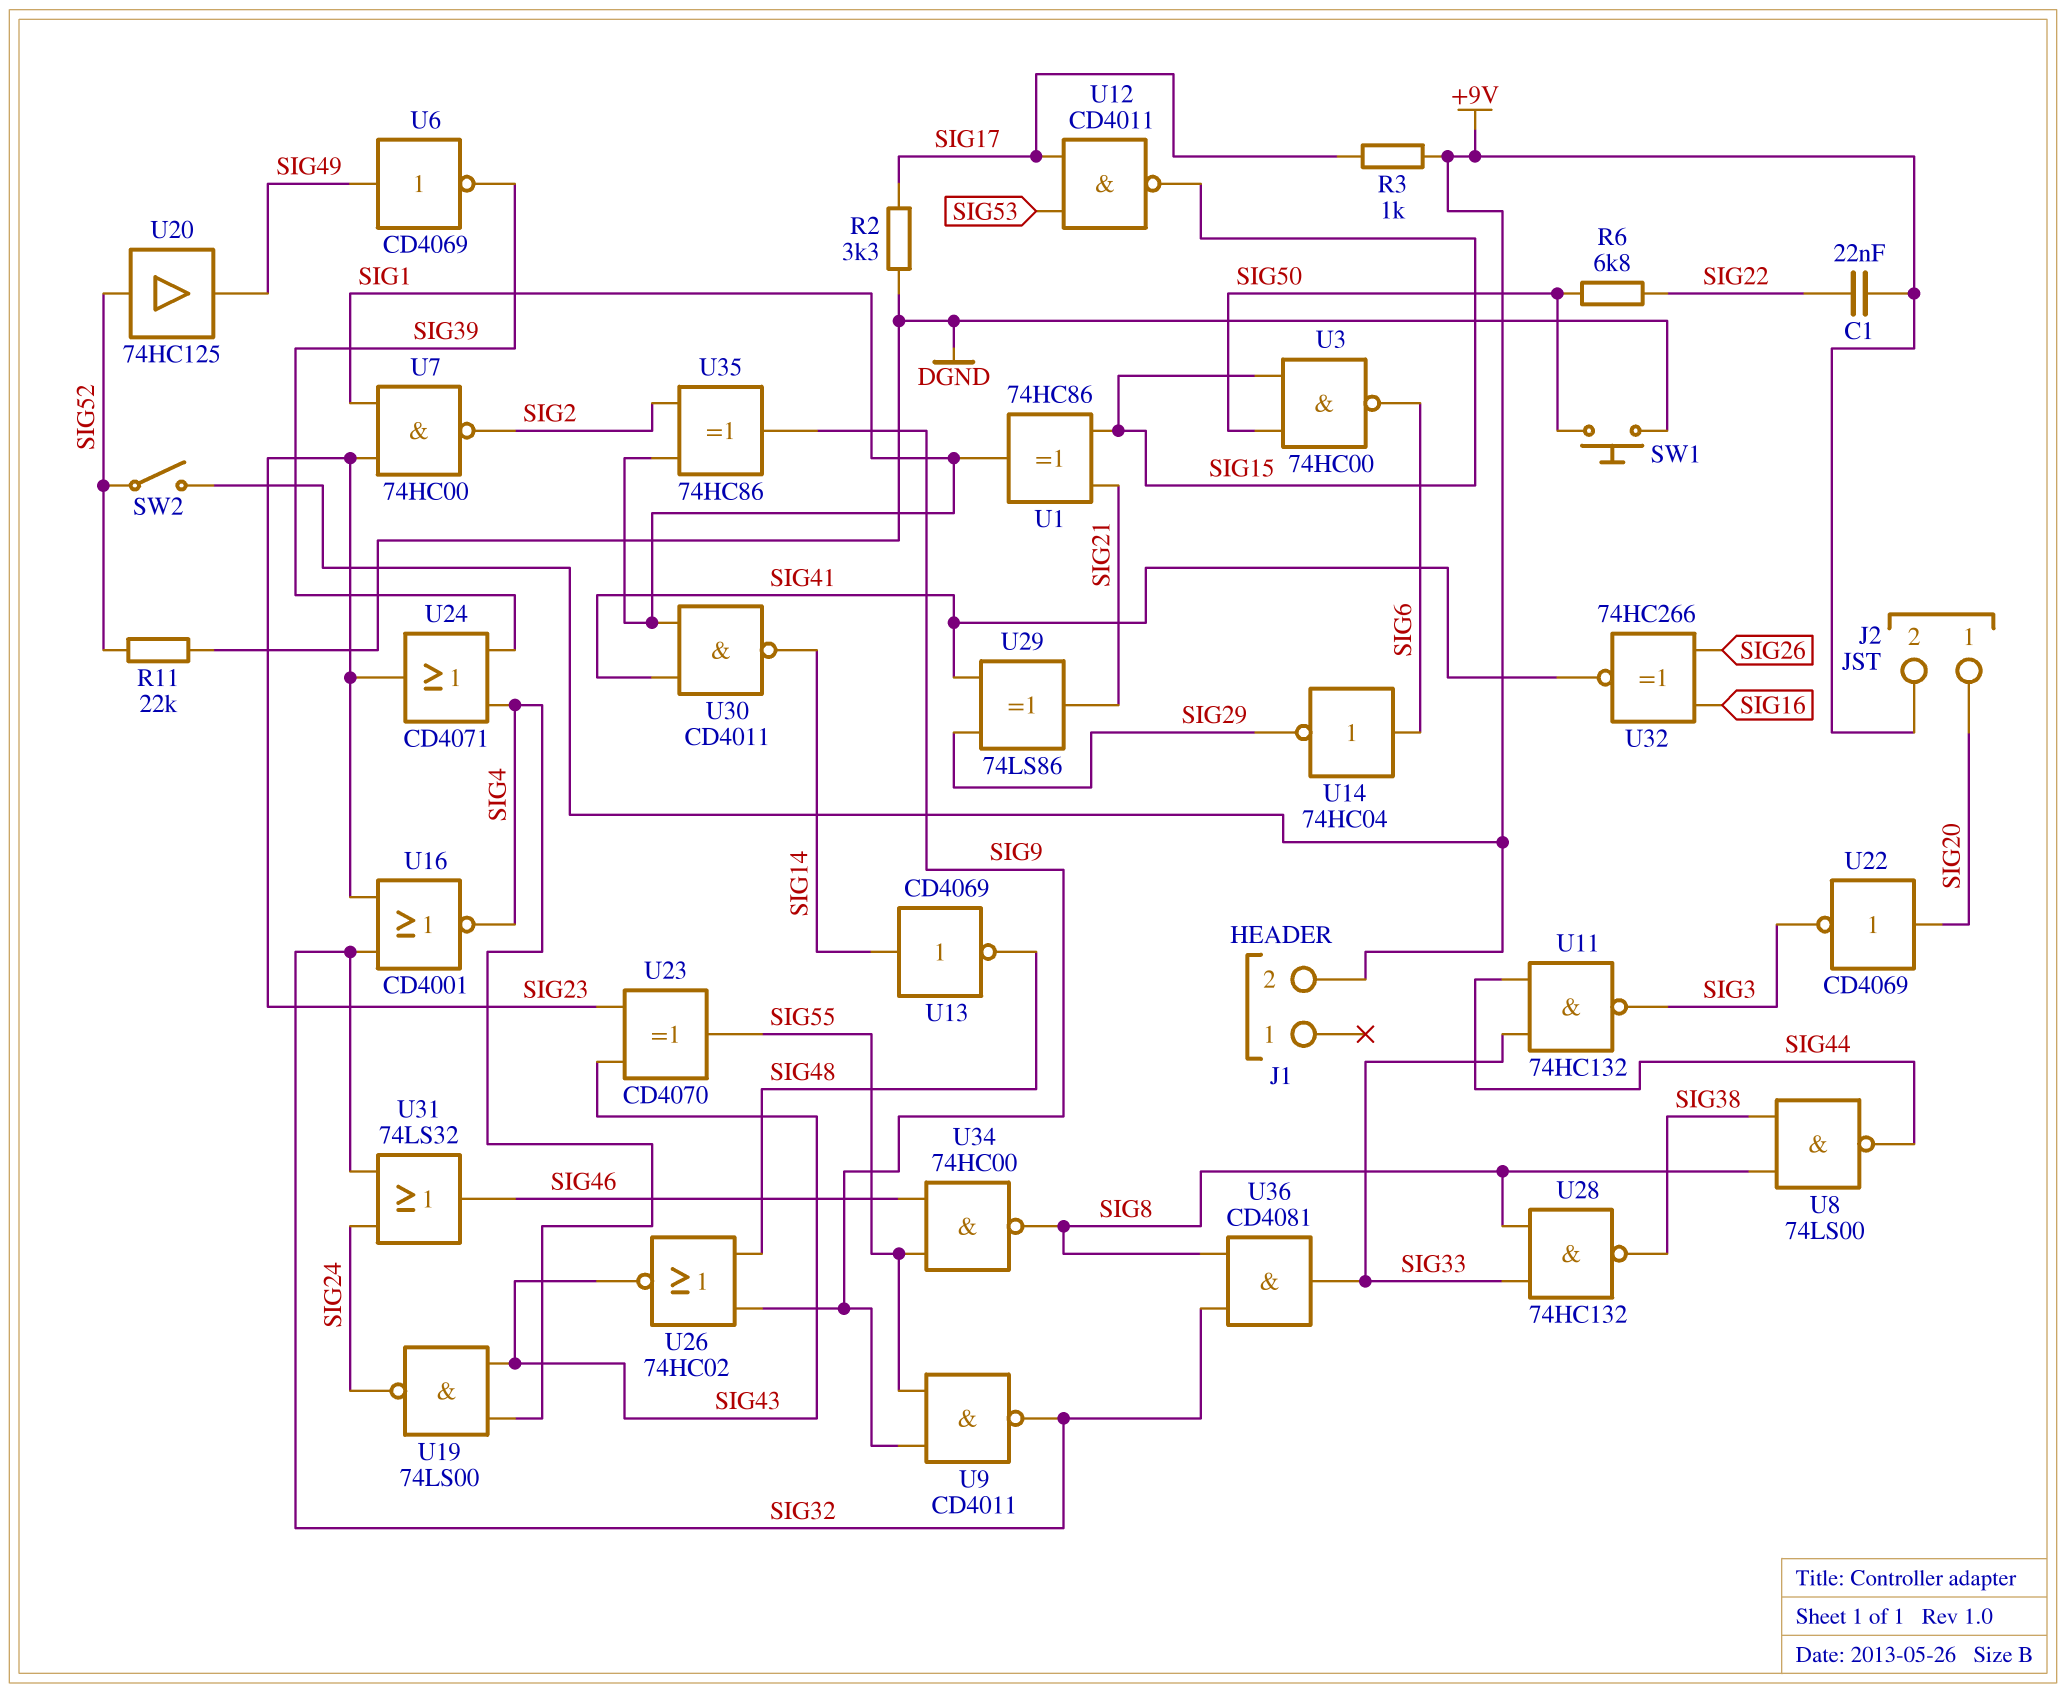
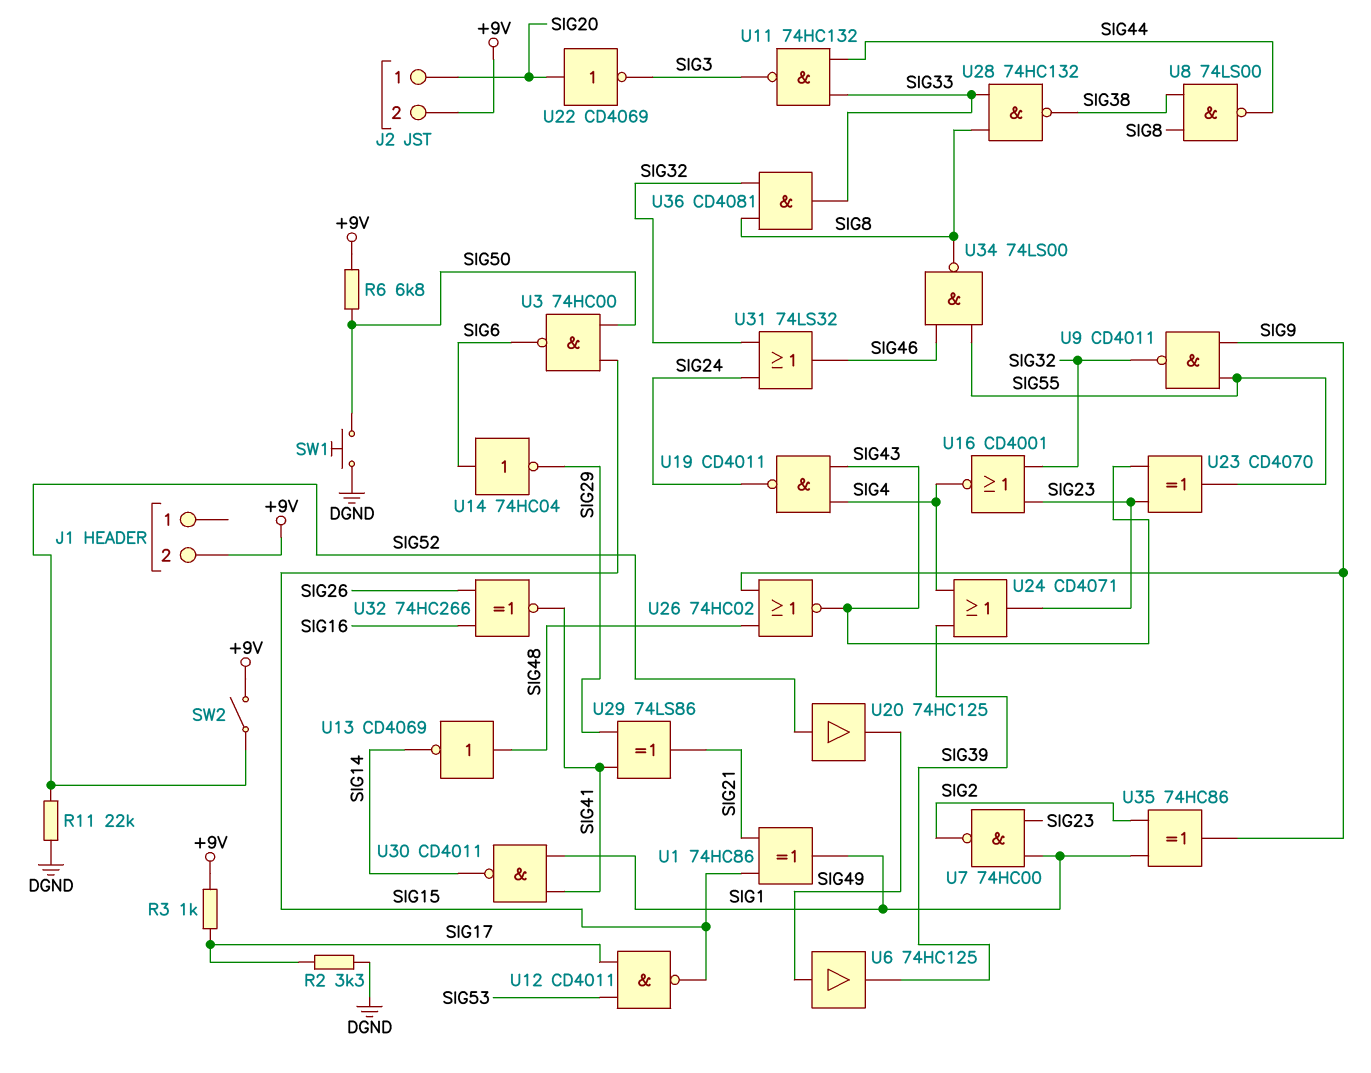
C1: 22nF (+9V, SIG22) -> none
R6: 6.8k (SIG22, SIG50) -> 6.8k (+9V, SIG50)
U6: NOT CD4069 (in SIG49, out SIG39) -> buffer 74HC125 (in SIG49, out SIG39)
U13: NOT CD4069 (in SIG14, out SIG48) -> NOT CD4069 (in SIG48, out SIG14)
U19: NAND 74LS00 (in SIG4, in SIG43, out SIG24) -> NAND CD4011 (in SIG4, in SIG43, out SIG24)
U34: NAND 74HC00 (in SIG46, in SIG55, out SIG8) -> NAND 74LS00 (in SIG46, in SIG55, out SIG8)

